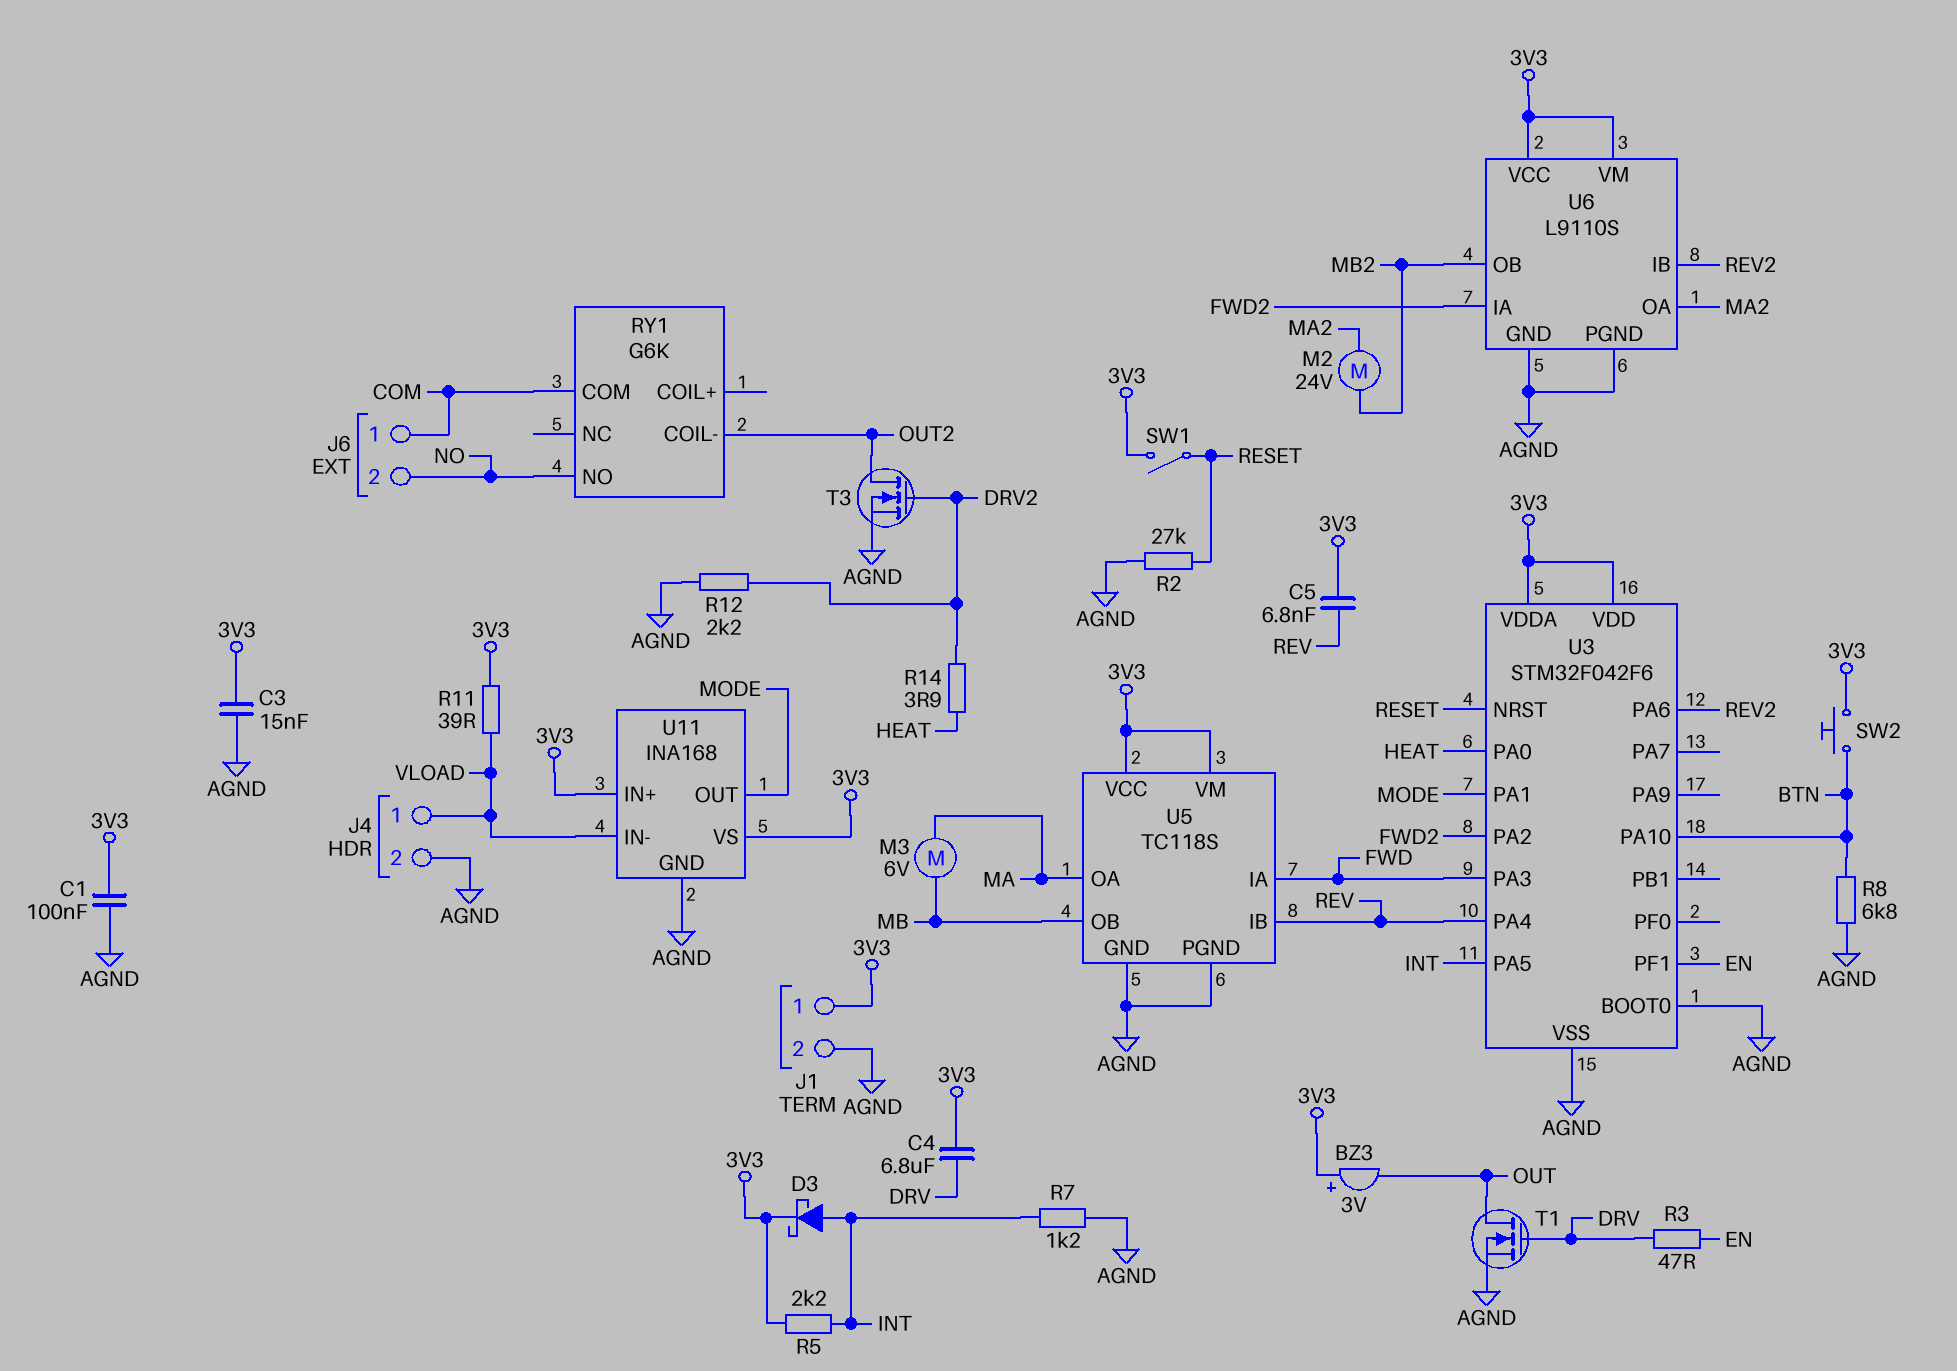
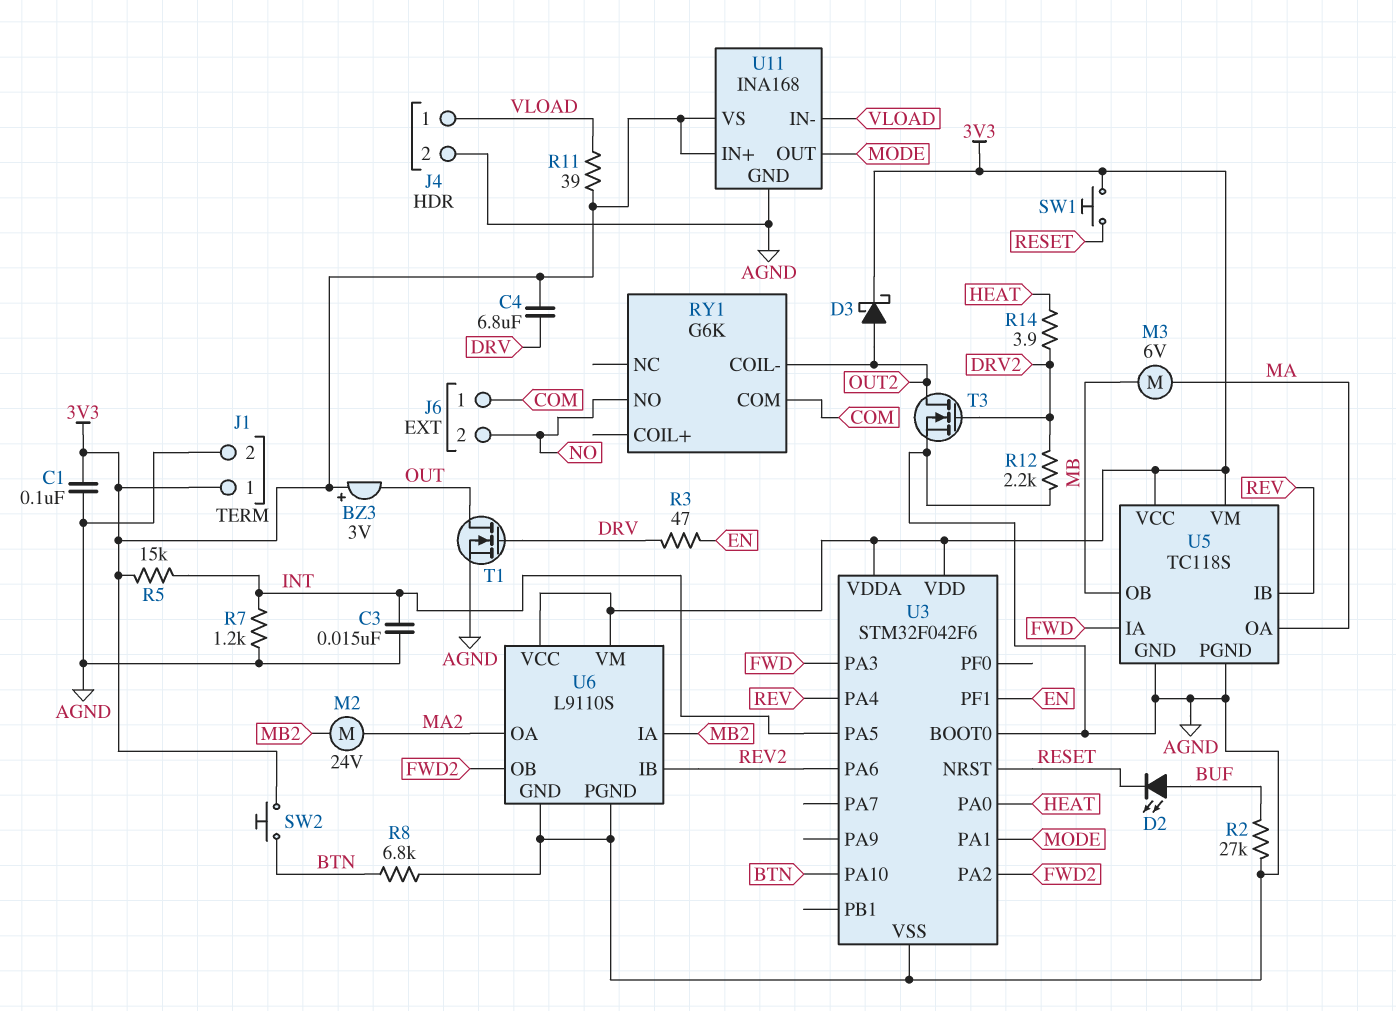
C3: 15nF (3V3, AGND) -> 15nF (AGND, INT)
C5: 6.8nF (3V3, REV) -> none
D2: none -> LED (A BUF, K RESET)
D3: schottky (A INT, K 3V3) -> schottky (A OUT2, K 3V3)
R2: 27k (AGND, RESET) -> 27k (AGND, BUF)
R5: 2.2k (3V3, INT) -> 15k (3V3, INT)
SW1: switch (3V3, RESET) -> button (3V3, RESET)
U6 pin IA: FWD2 -> MB2
U6 pin OB: MB2 -> FWD2

